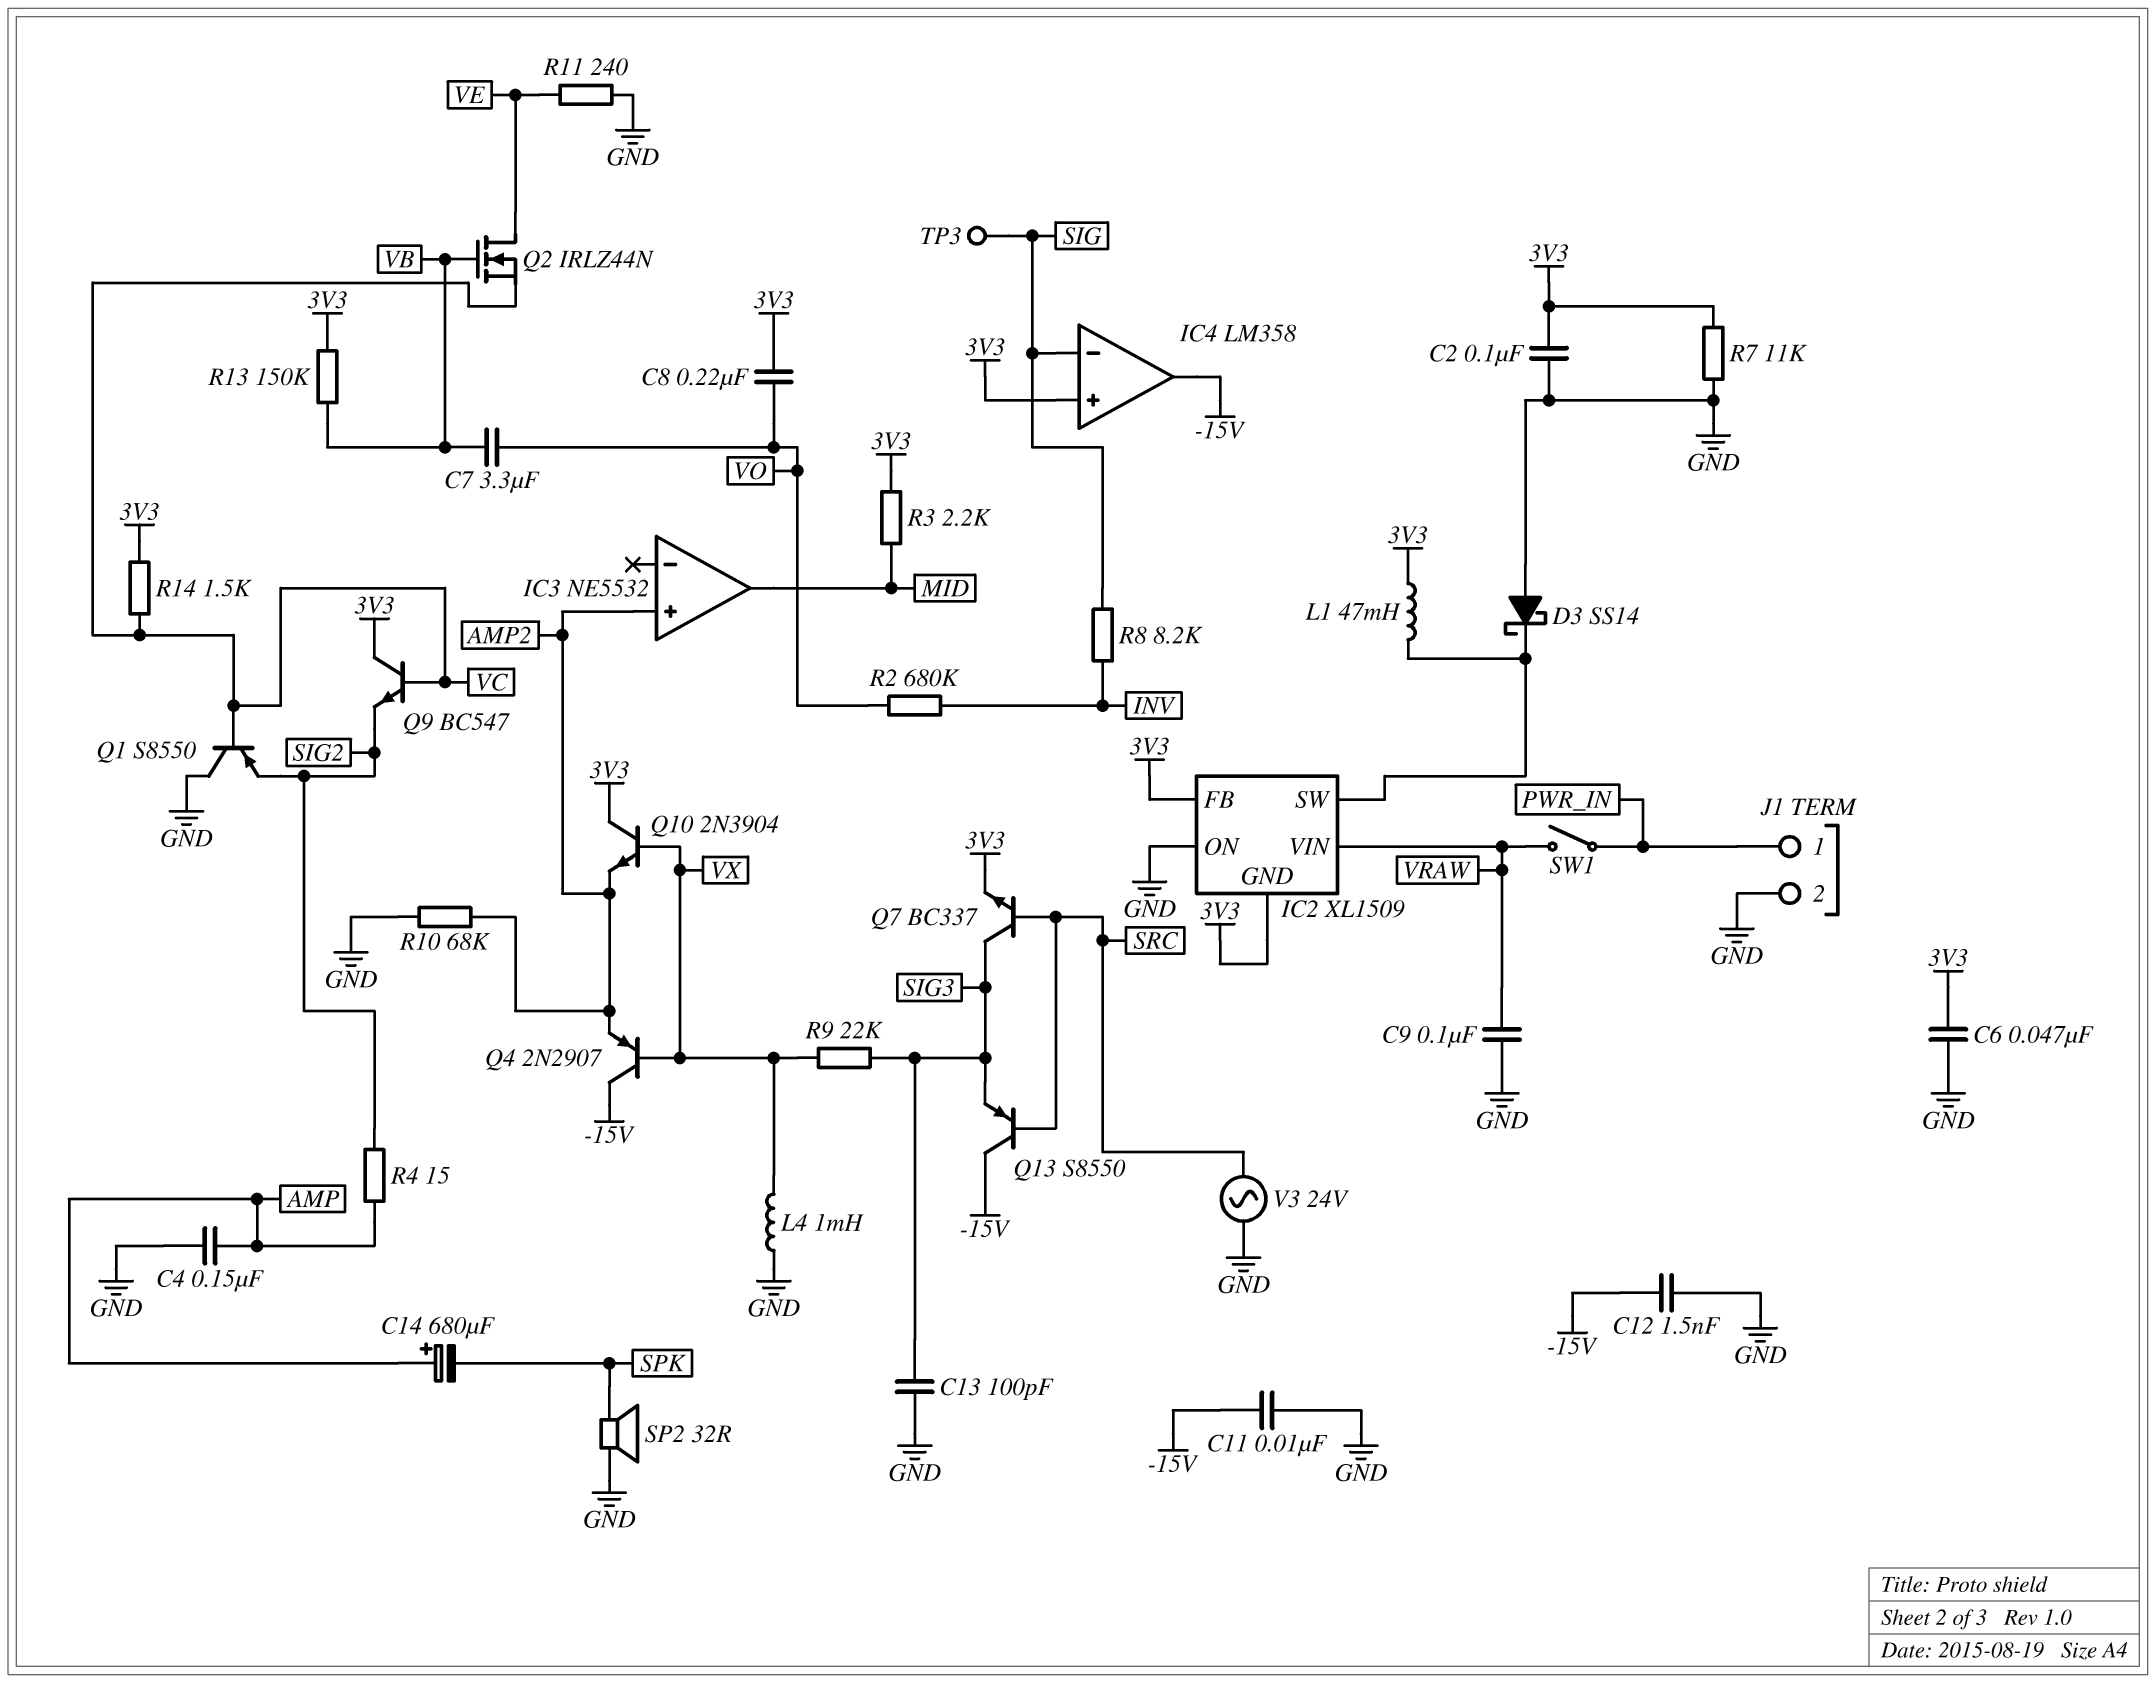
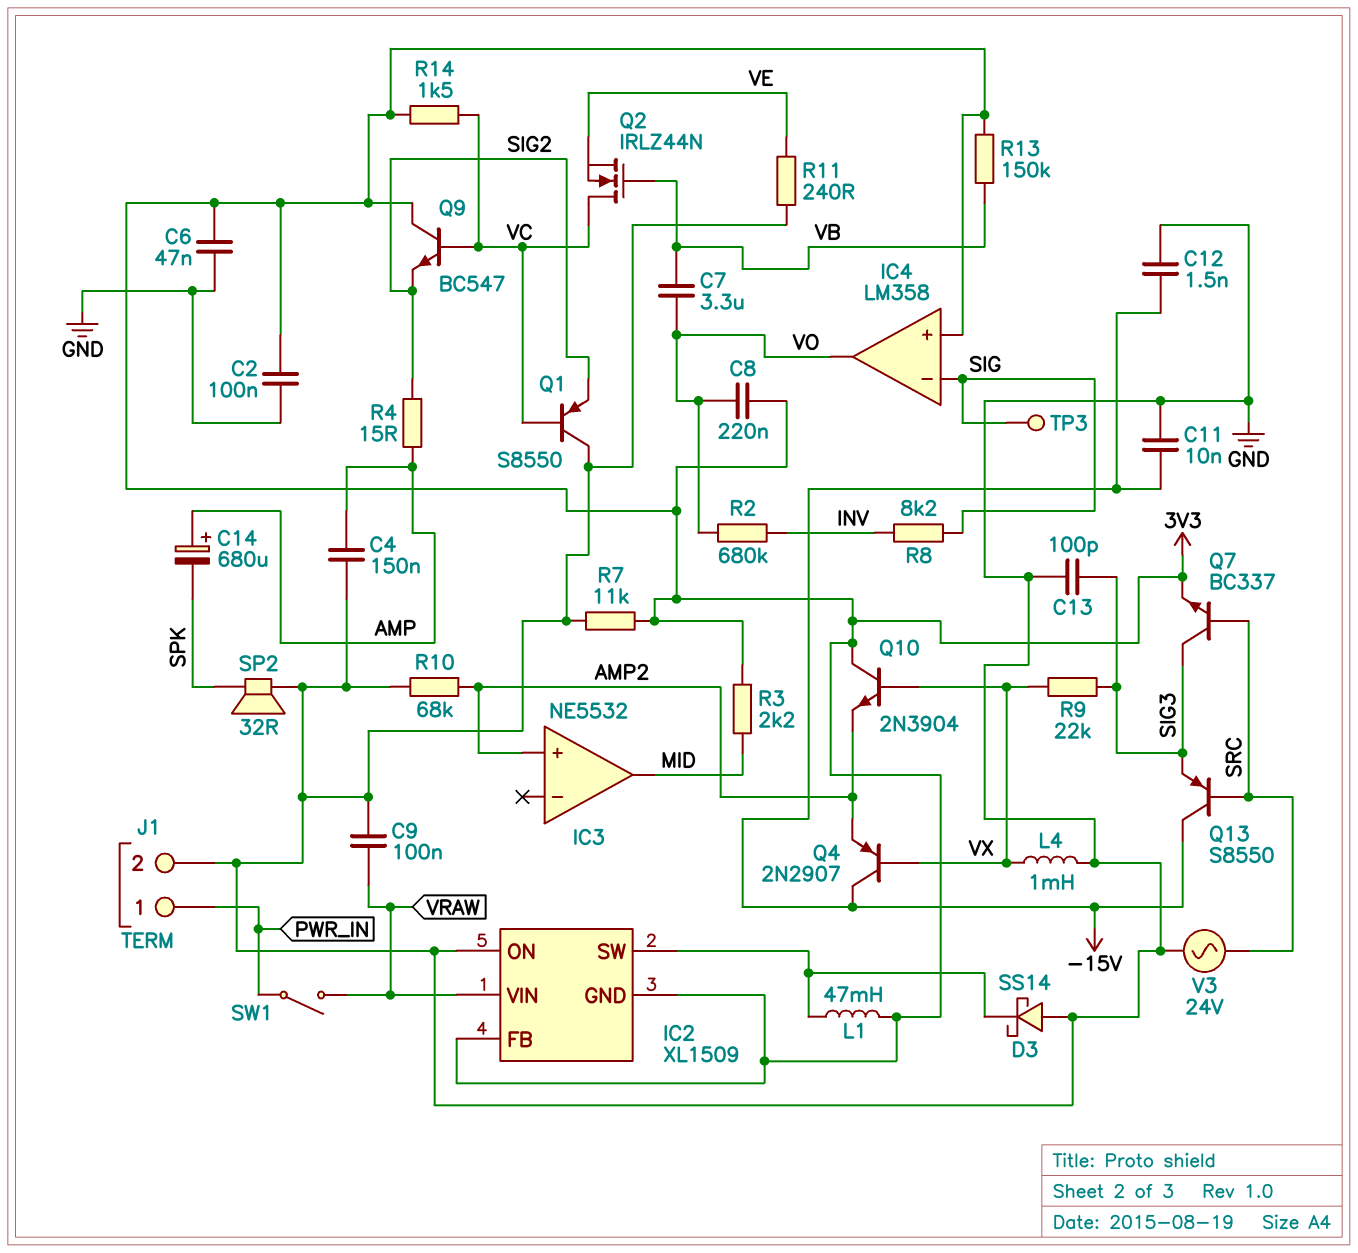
IC4 pin out: -15V -> VO
Q2: NMOS IRLZ44N (G VB, D VE, S VC) -> NMOS IRLZ44N (G VB, D VC, S VE)

